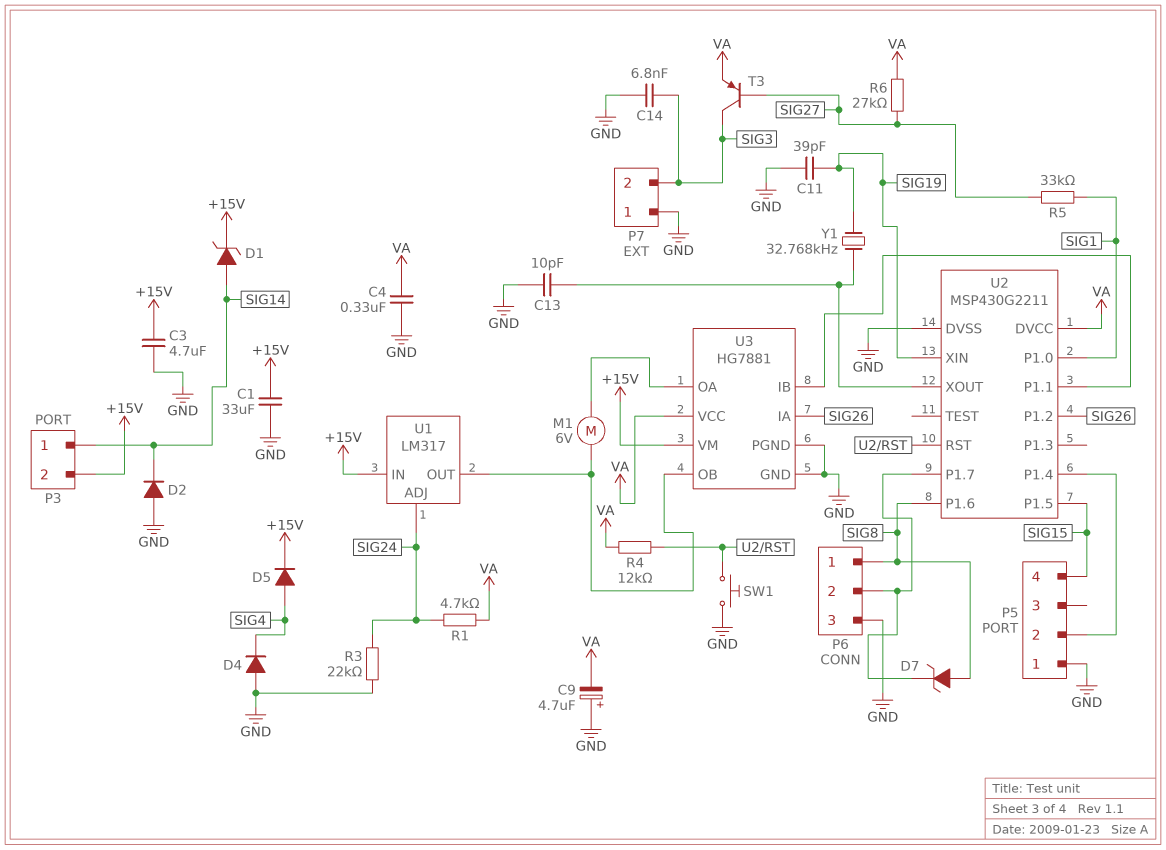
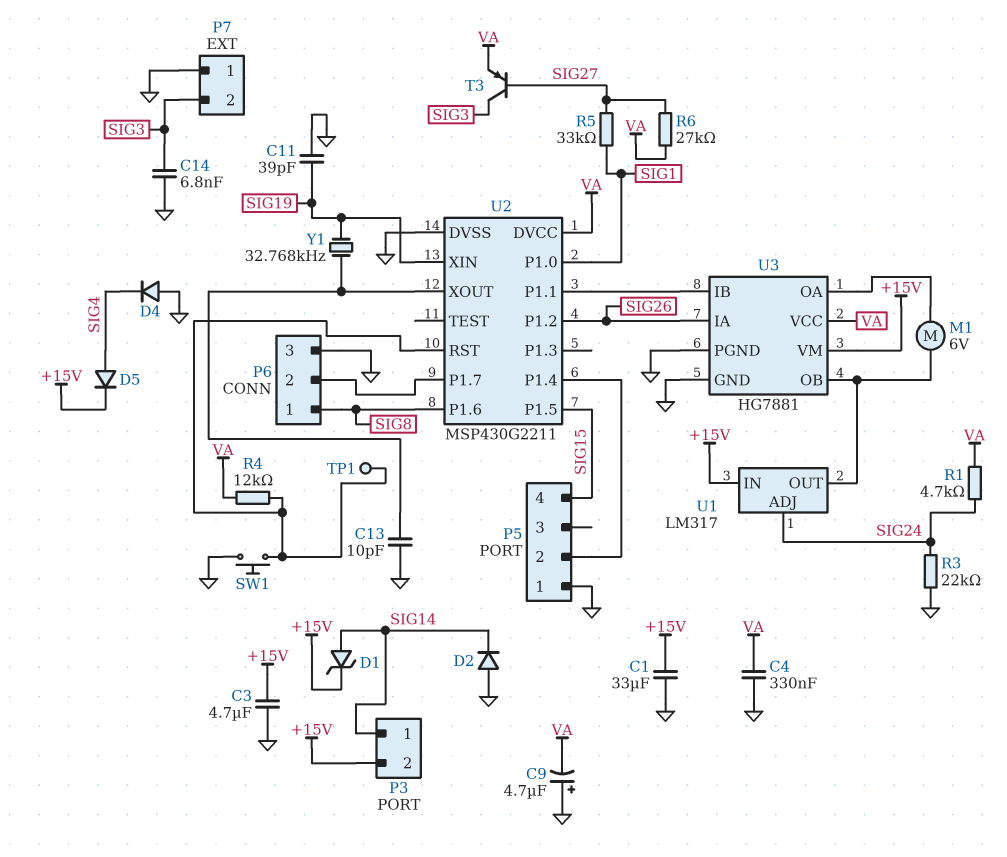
D7: zener (A SIG8, K P6/2) -> none
TP1: none -> test point (U2/RST)

